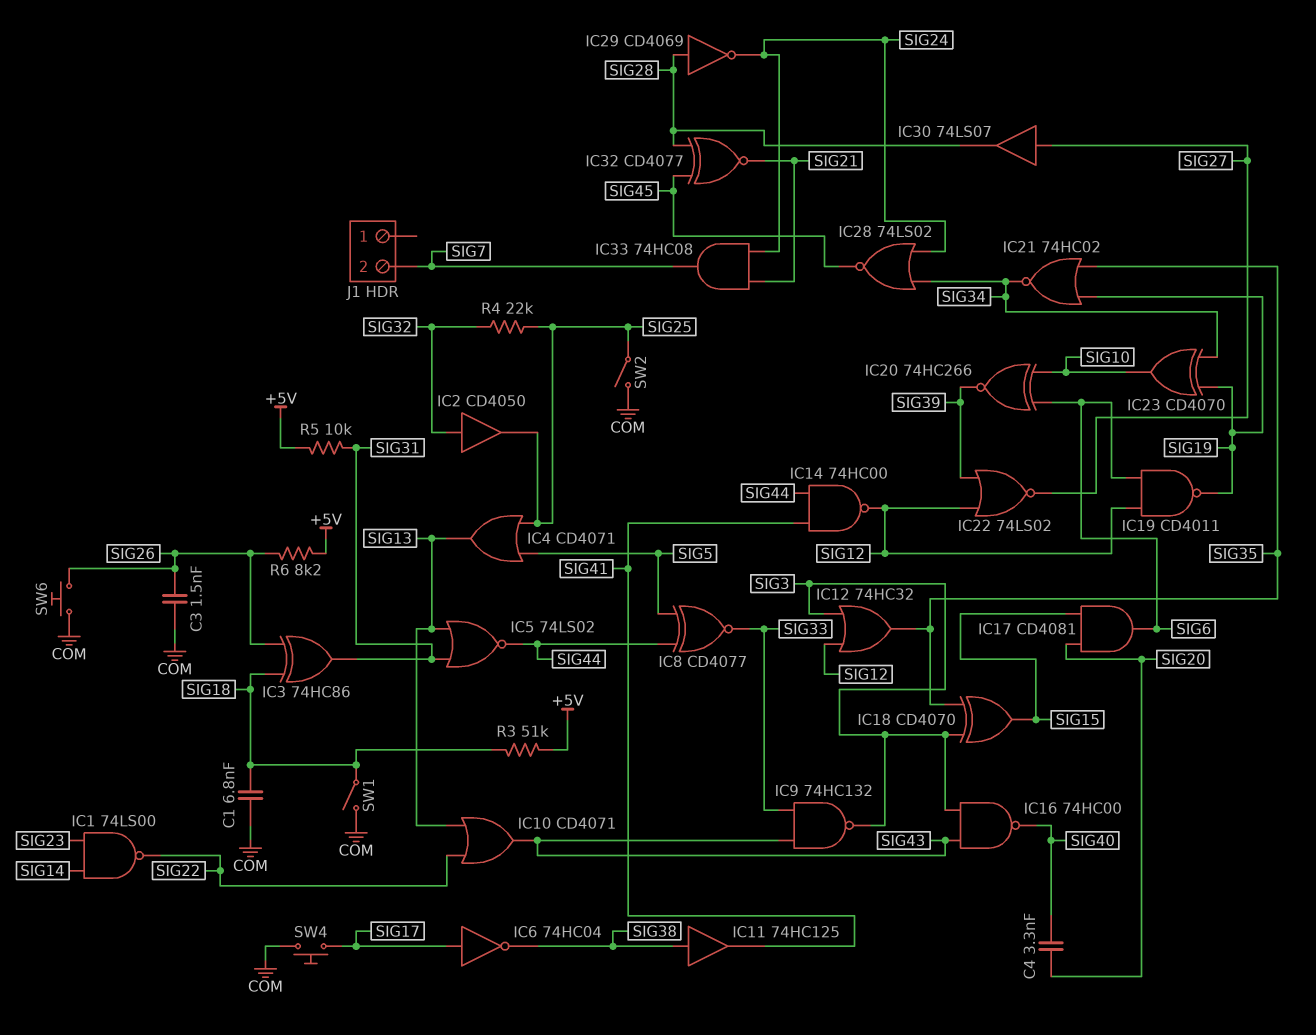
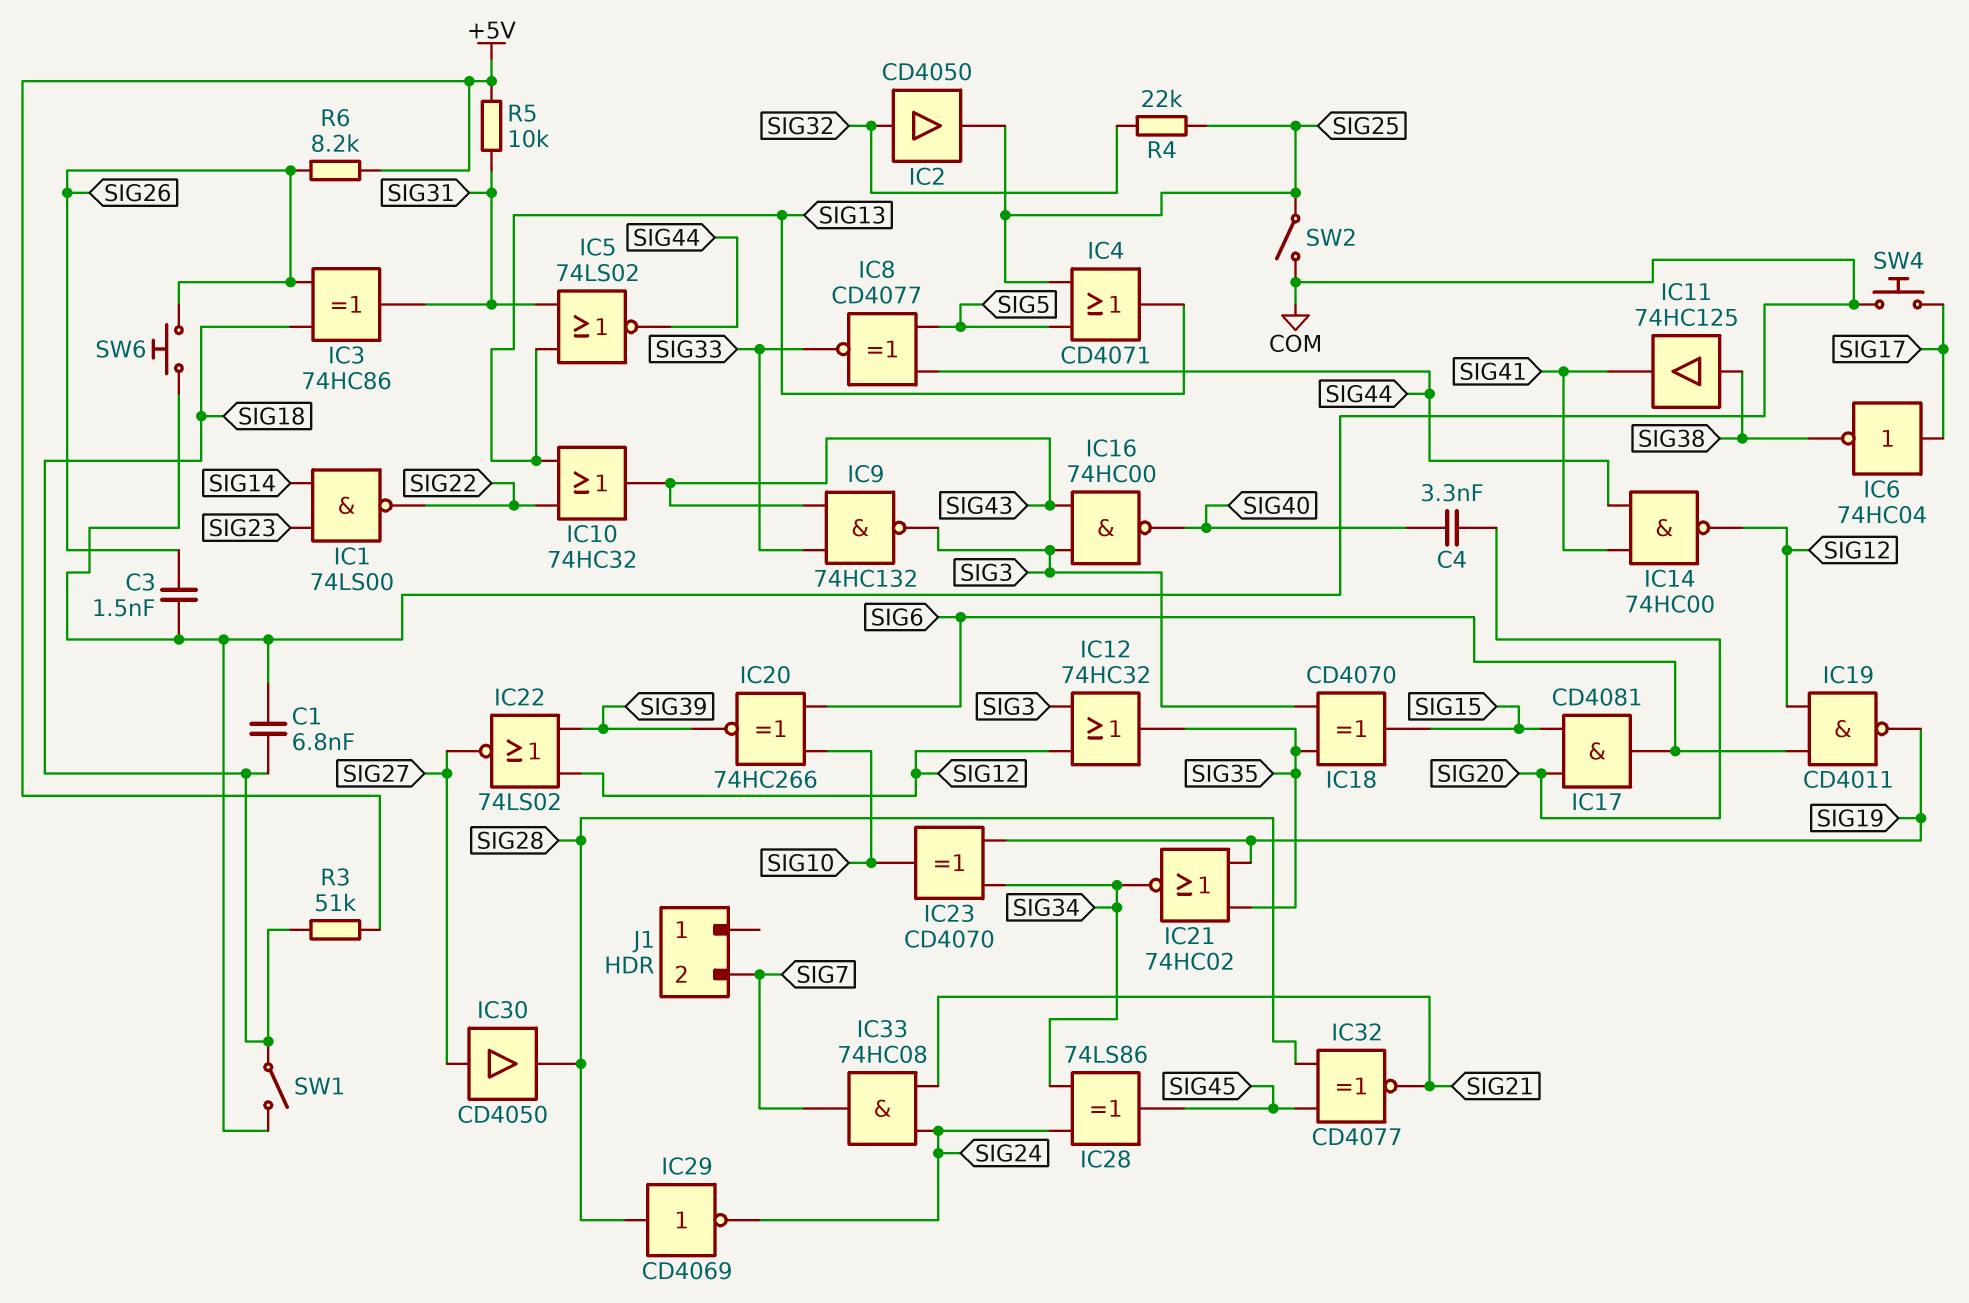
IC10: OR CD4071 (in SIG13, in SIG22, out SIG43) -> OR 74HC32 (in SIG13, in SIG22, out SIG43)
IC28: NOR 74LS02 (in SIG24, in SIG34, out SIG45) -> XOR 74LS86 (in SIG24, in SIG34, out SIG45)
IC30: buffer 74LS07 (in SIG27, out SIG28) -> buffer CD4050 (in SIG27, out SIG28)

